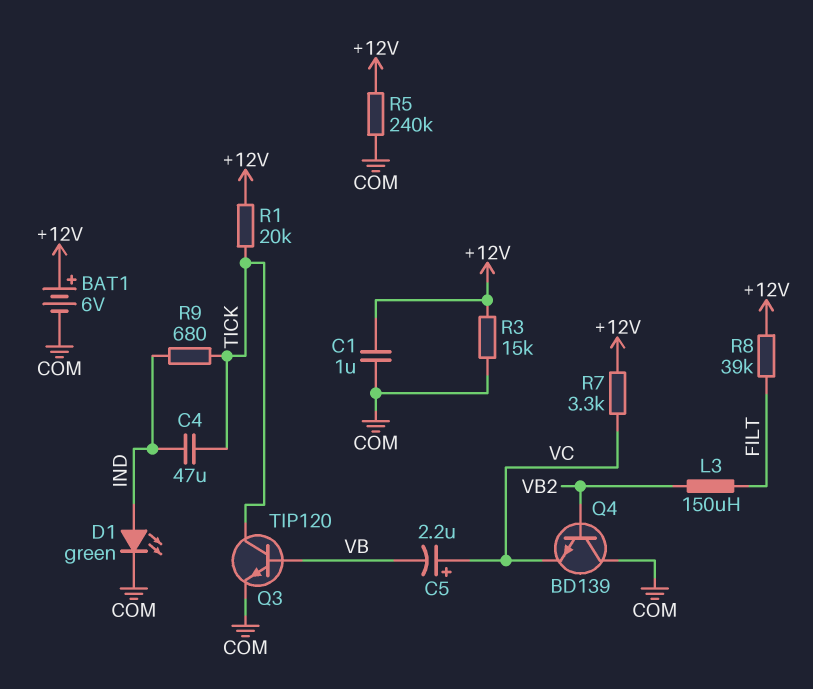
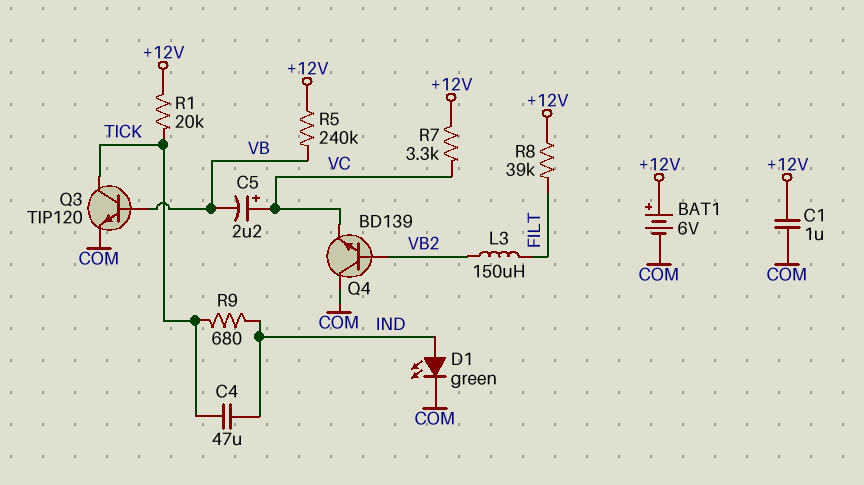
R3: 15k (+12V, COM) -> none
R5: 240k (+12V, COM) -> 240k (+12V, VB)

